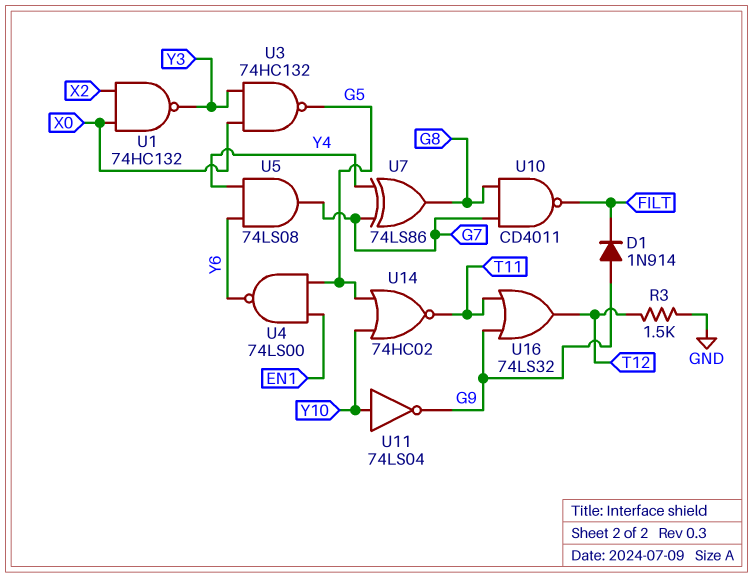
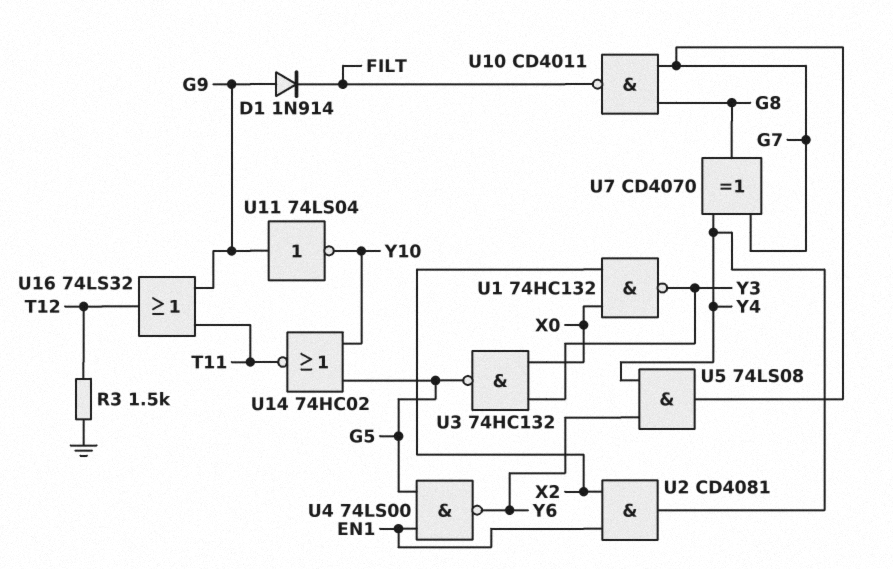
U2: none -> AND CD4081 (in EN1, in X2, out Y4)
U7: XOR 74LS86 (in G7, in Y4, out G8) -> XOR CD4070 (in G7, in Y4, out G8)
U11: NOT 74LS04 (in Y10, out G9) -> NOT 74LS04 (in G9, out Y10)

